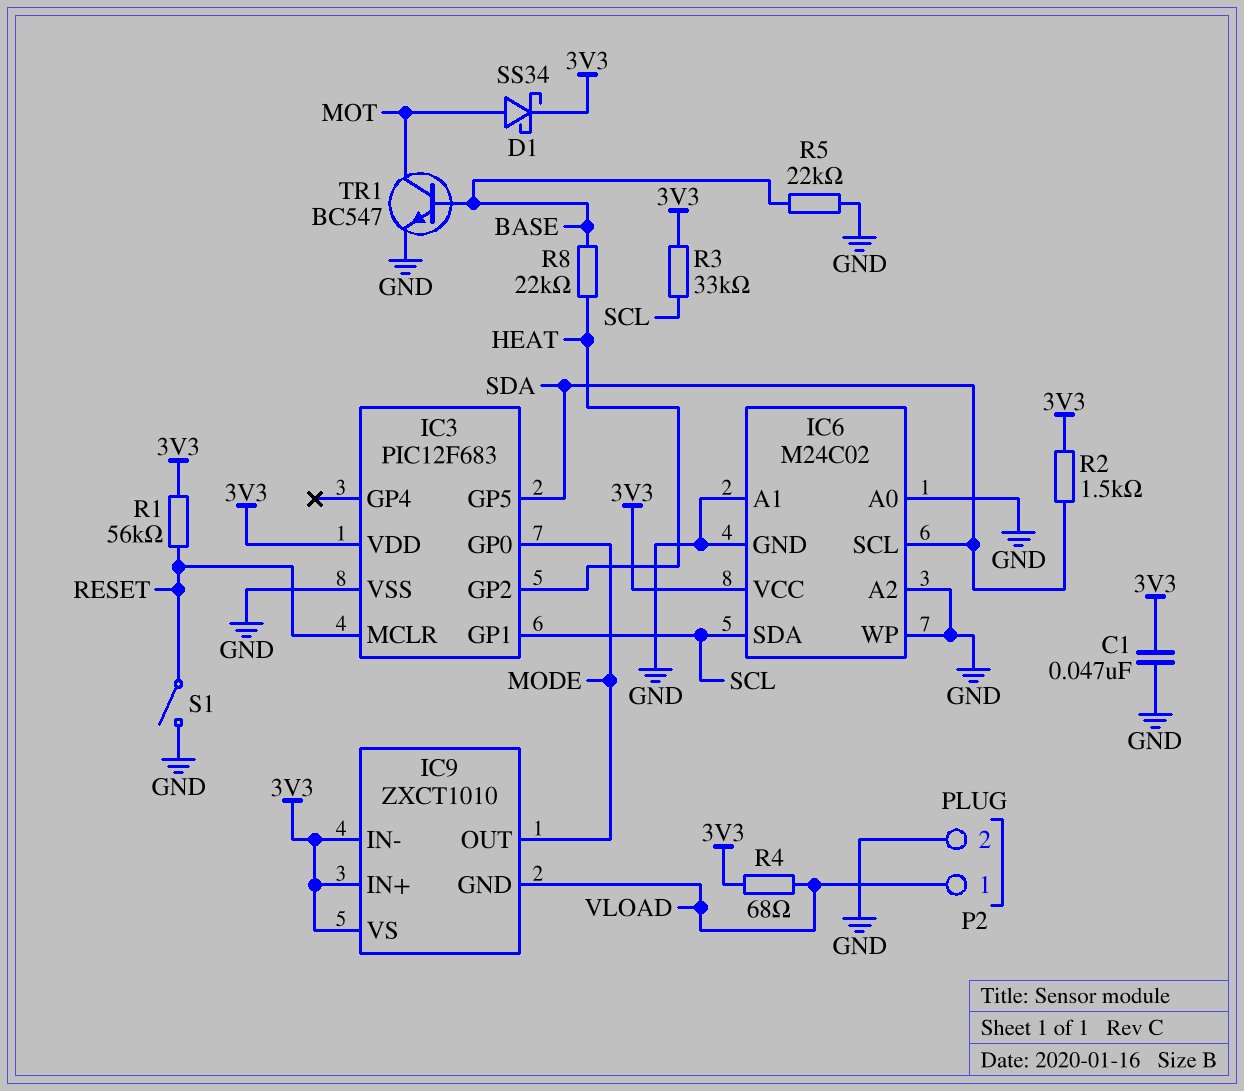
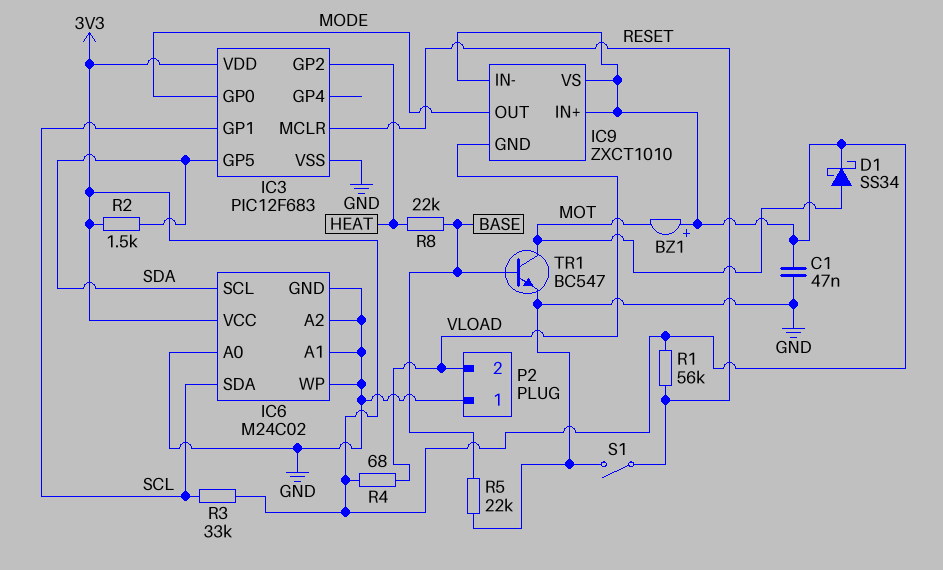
BZ1: none -> buzzer (plus 3V3, minus MOT)
P2 pin 1: VLOAD -> GND
P2 pin 2: GND -> VLOAD

